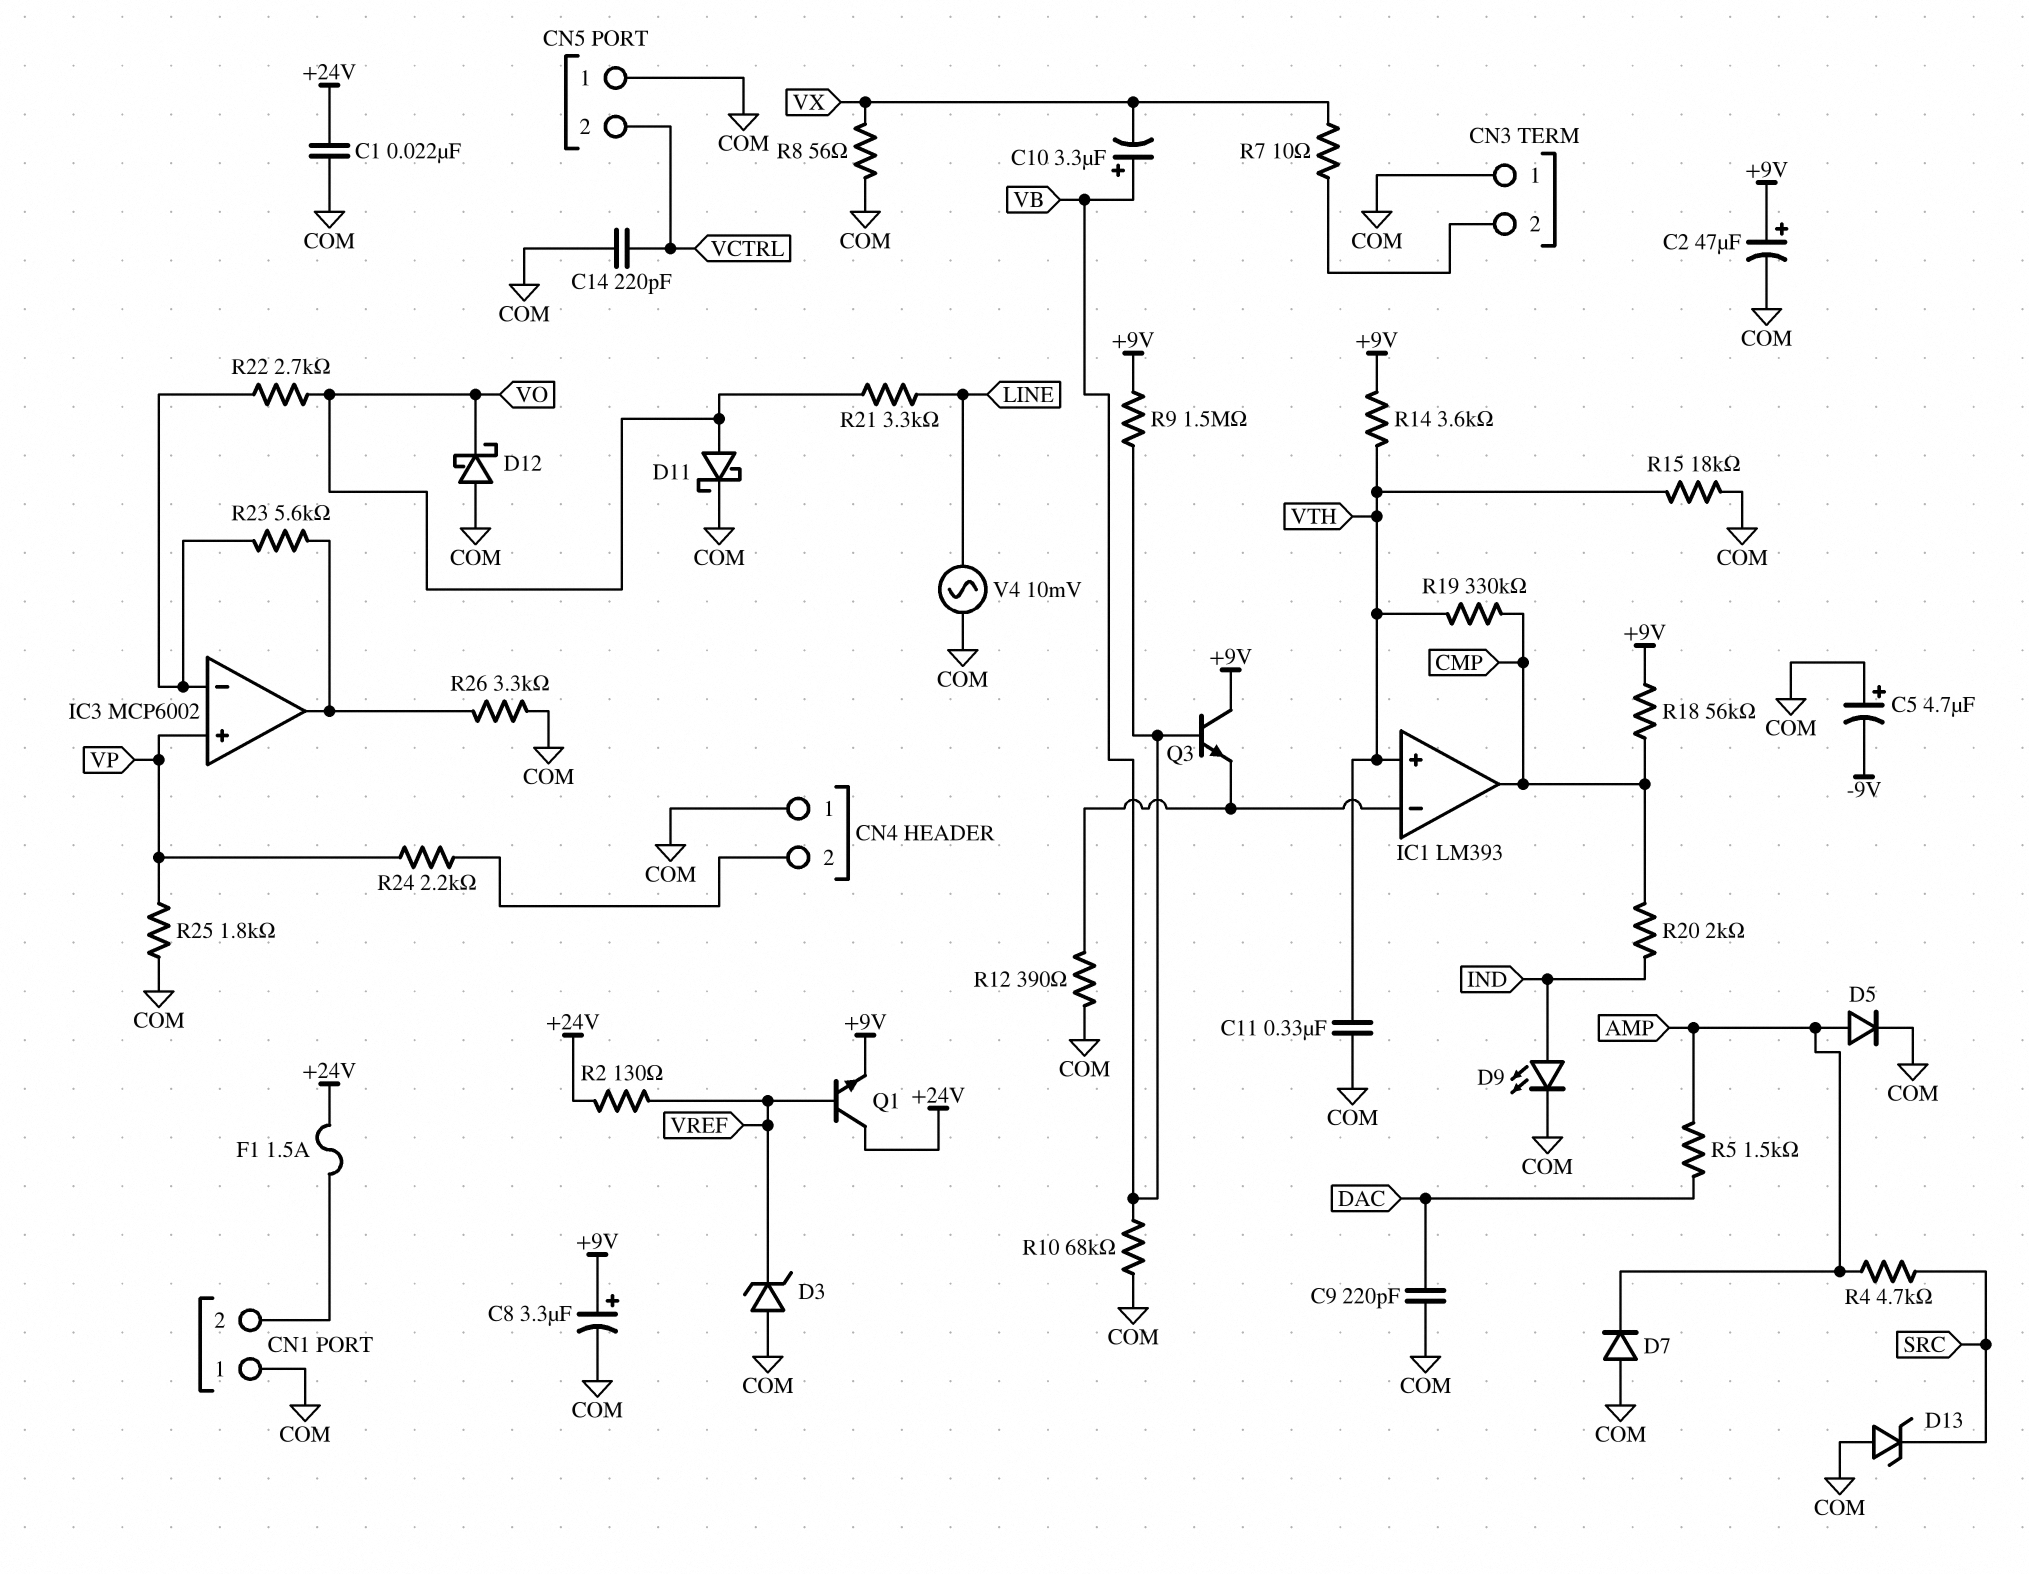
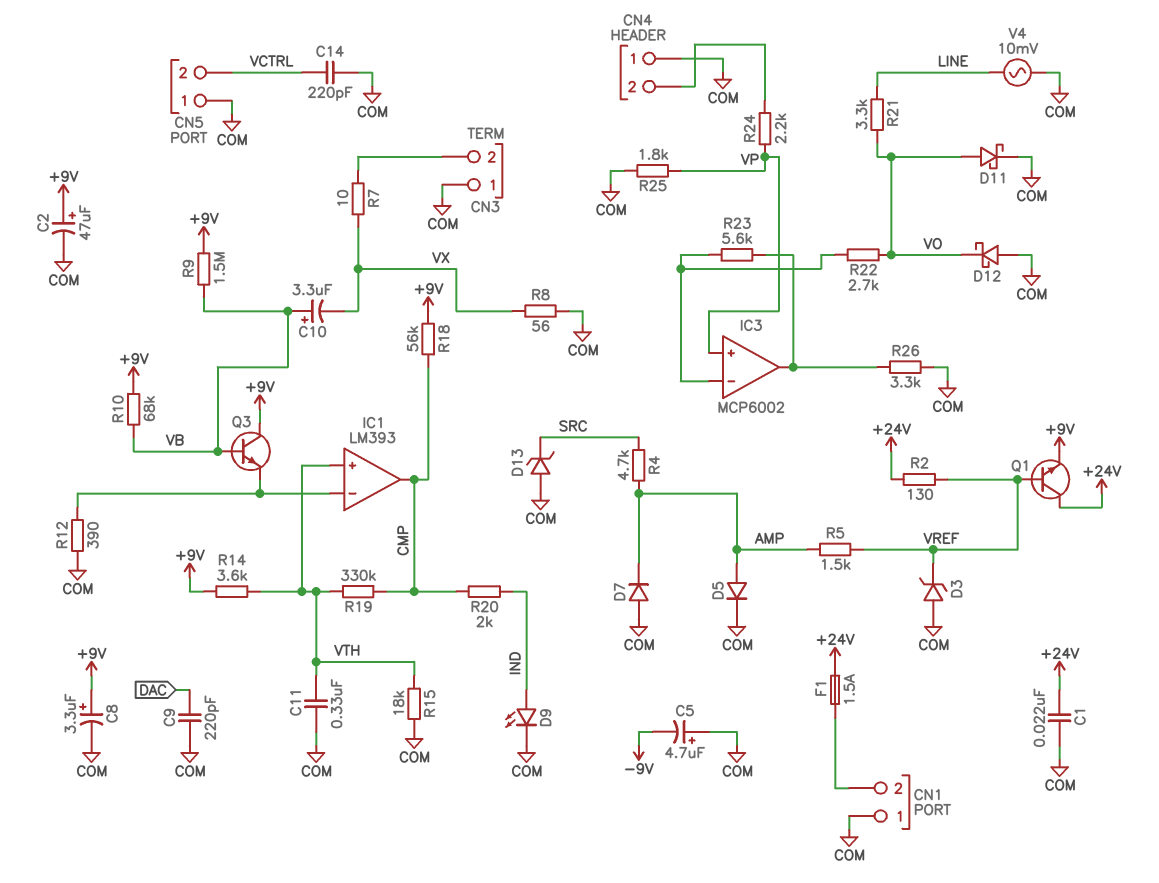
R5: 1.5k (AMP, DAC) -> 1.5k (AMP, VREF)
R10: 68k (COM, VB) -> 68k (+9V, VB)

